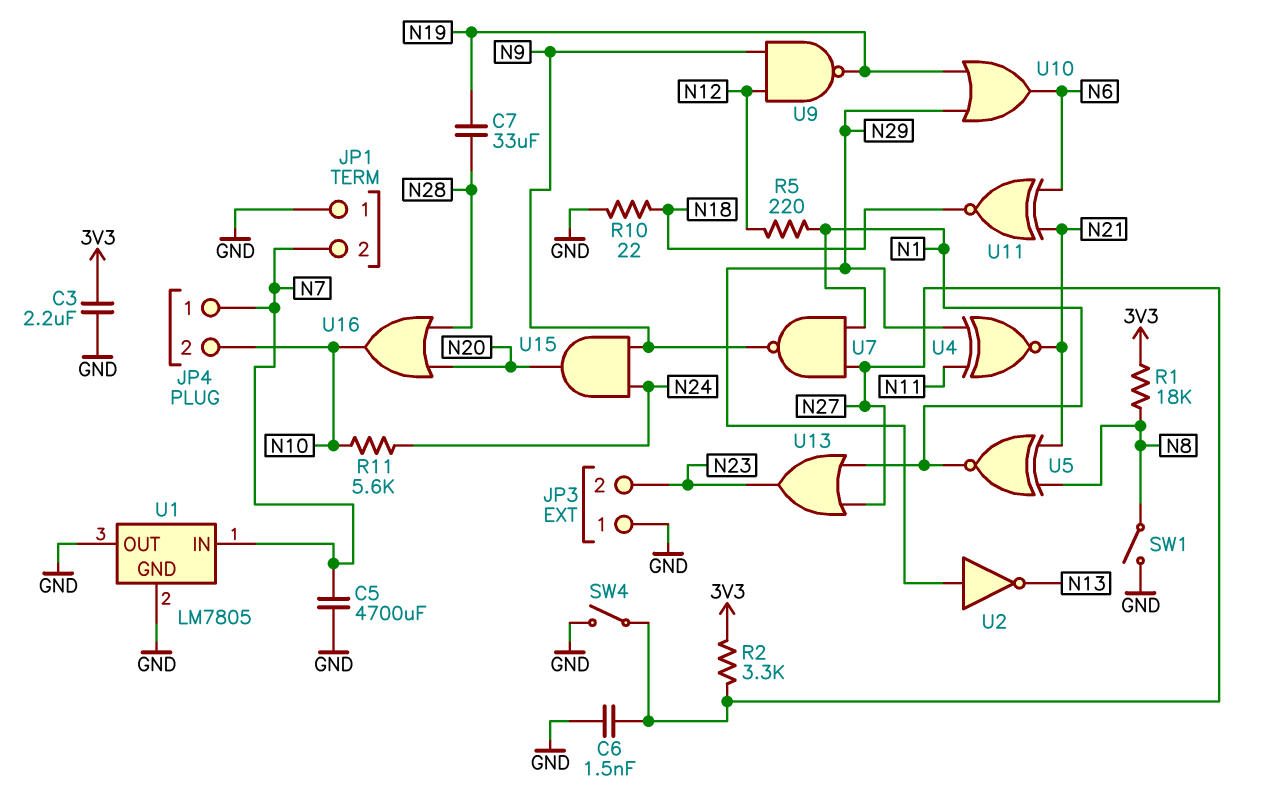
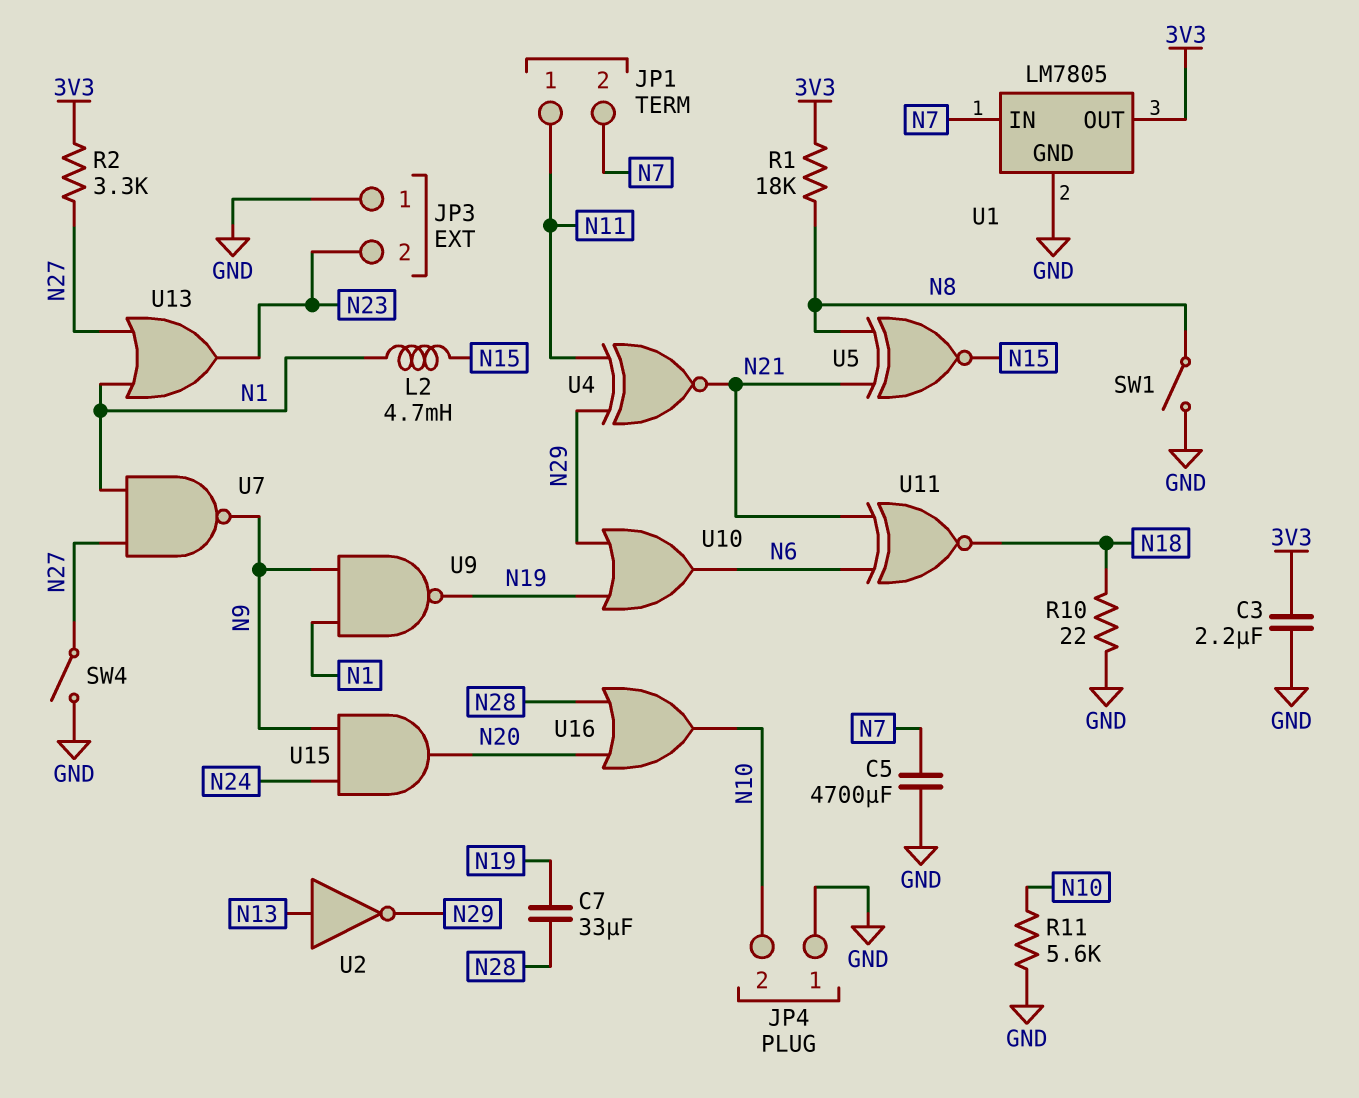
C6: 1.5nF (GND, N27) -> none
JP1 pin 1: GND -> N11
JP4 pin 1: N7 -> GND
L2: none -> 4.7mH (N1, N15)
R5: 220 (N1, N12) -> none
R11: 5.6k (N10, N24) -> 5.6k (GND, N10)
U1 pin OUT: GND -> 3V3
U2: NOT (in N29, out N13) -> NOT (in N13, out N29)
U5: XNOR (in N8, in N21, out N1) -> XNOR (in N8, in N21, out N15)
U9: NAND (in N9, in N12, out N19) -> NAND (in N1, in N9, out N19)

